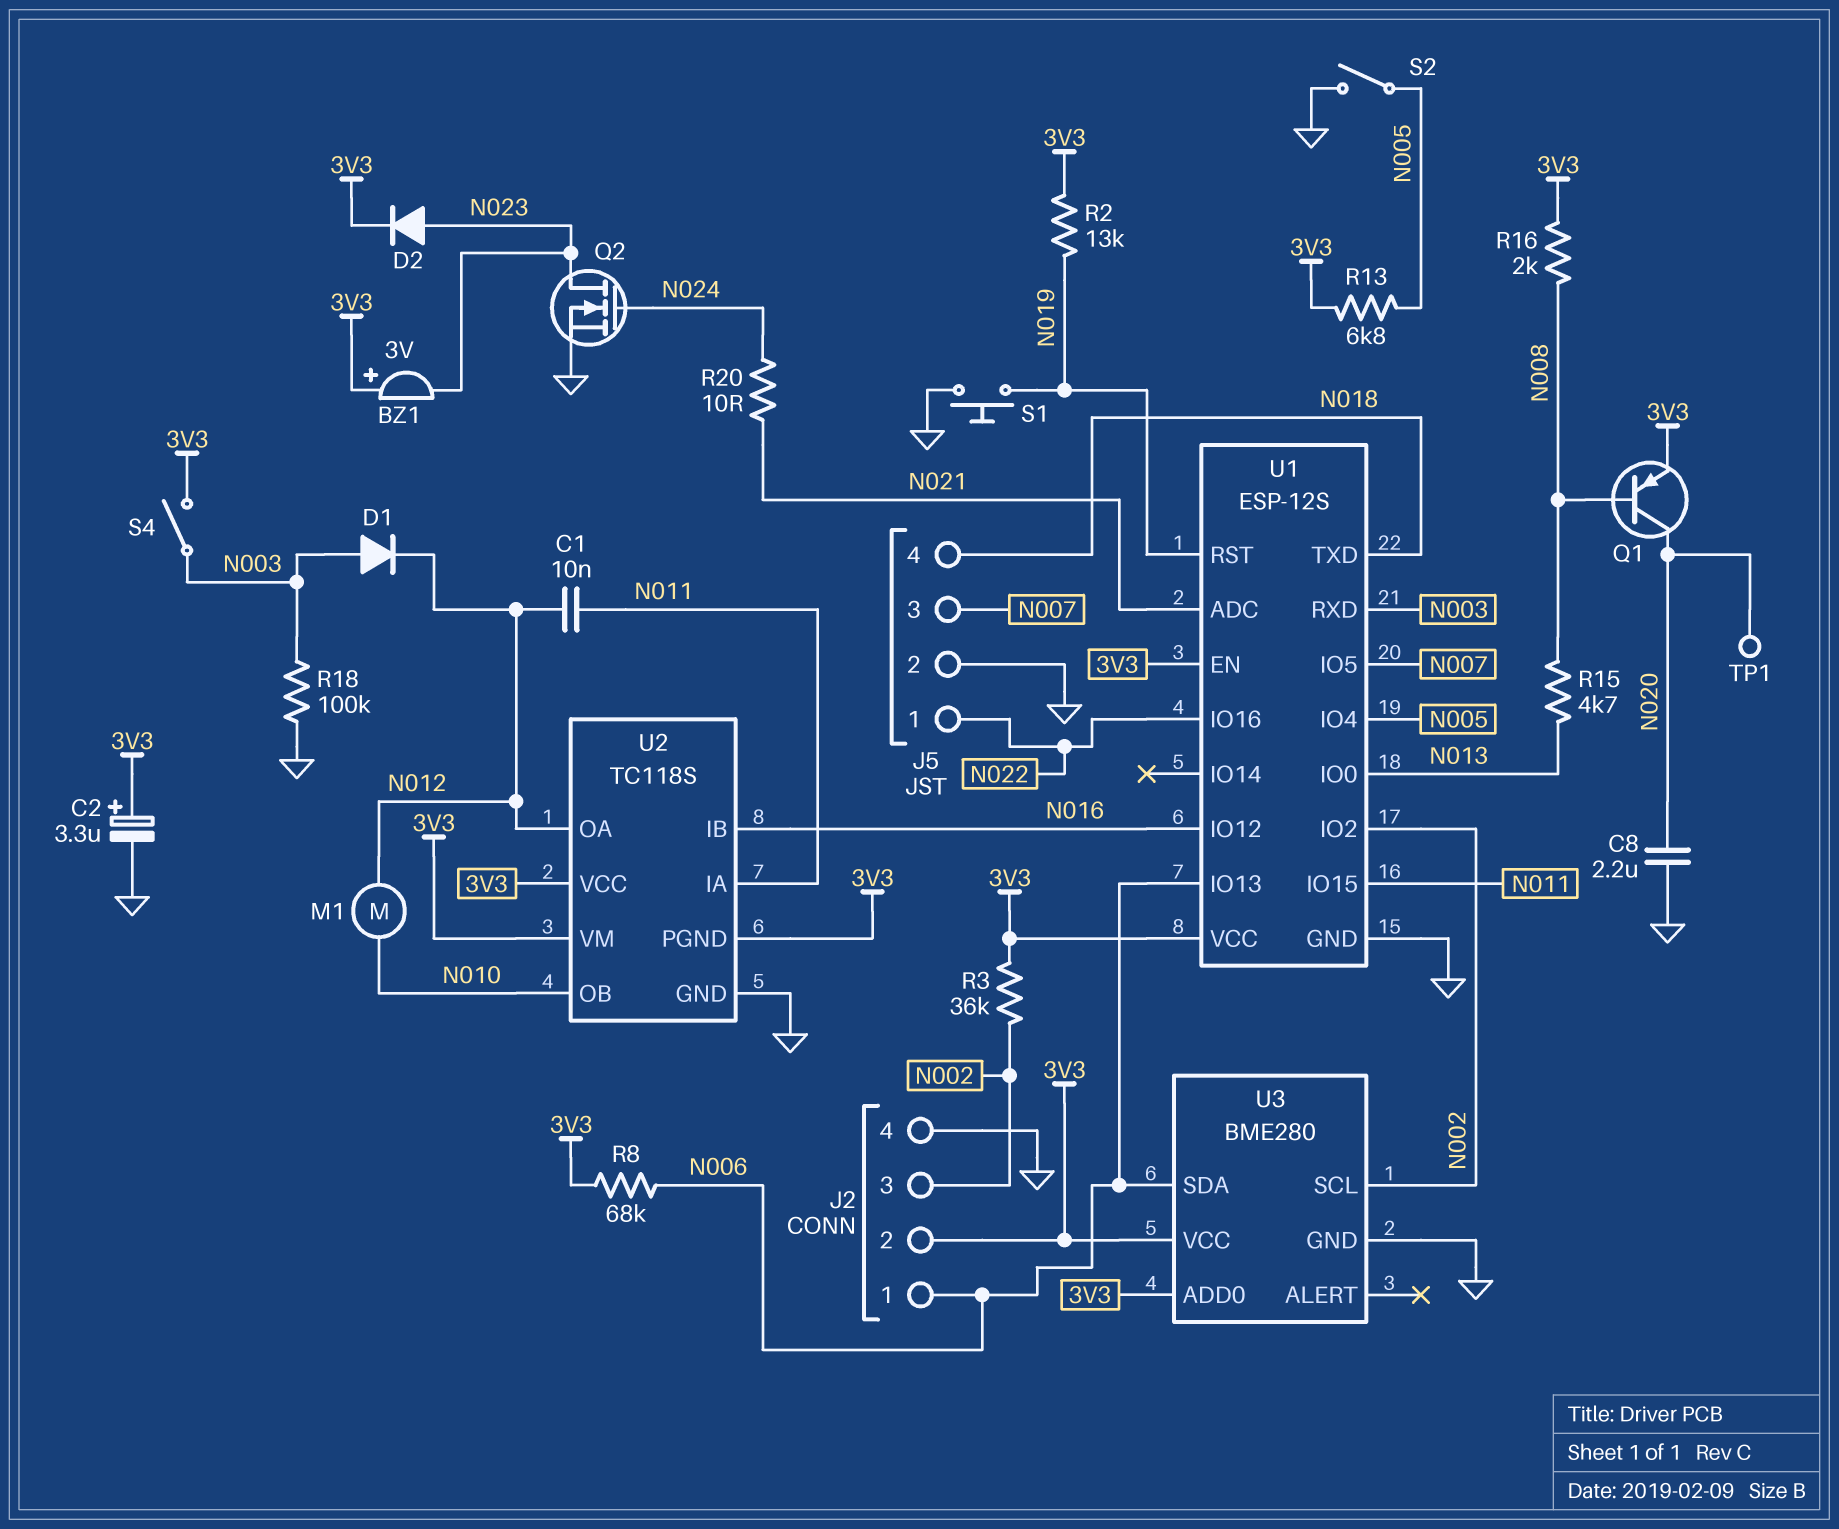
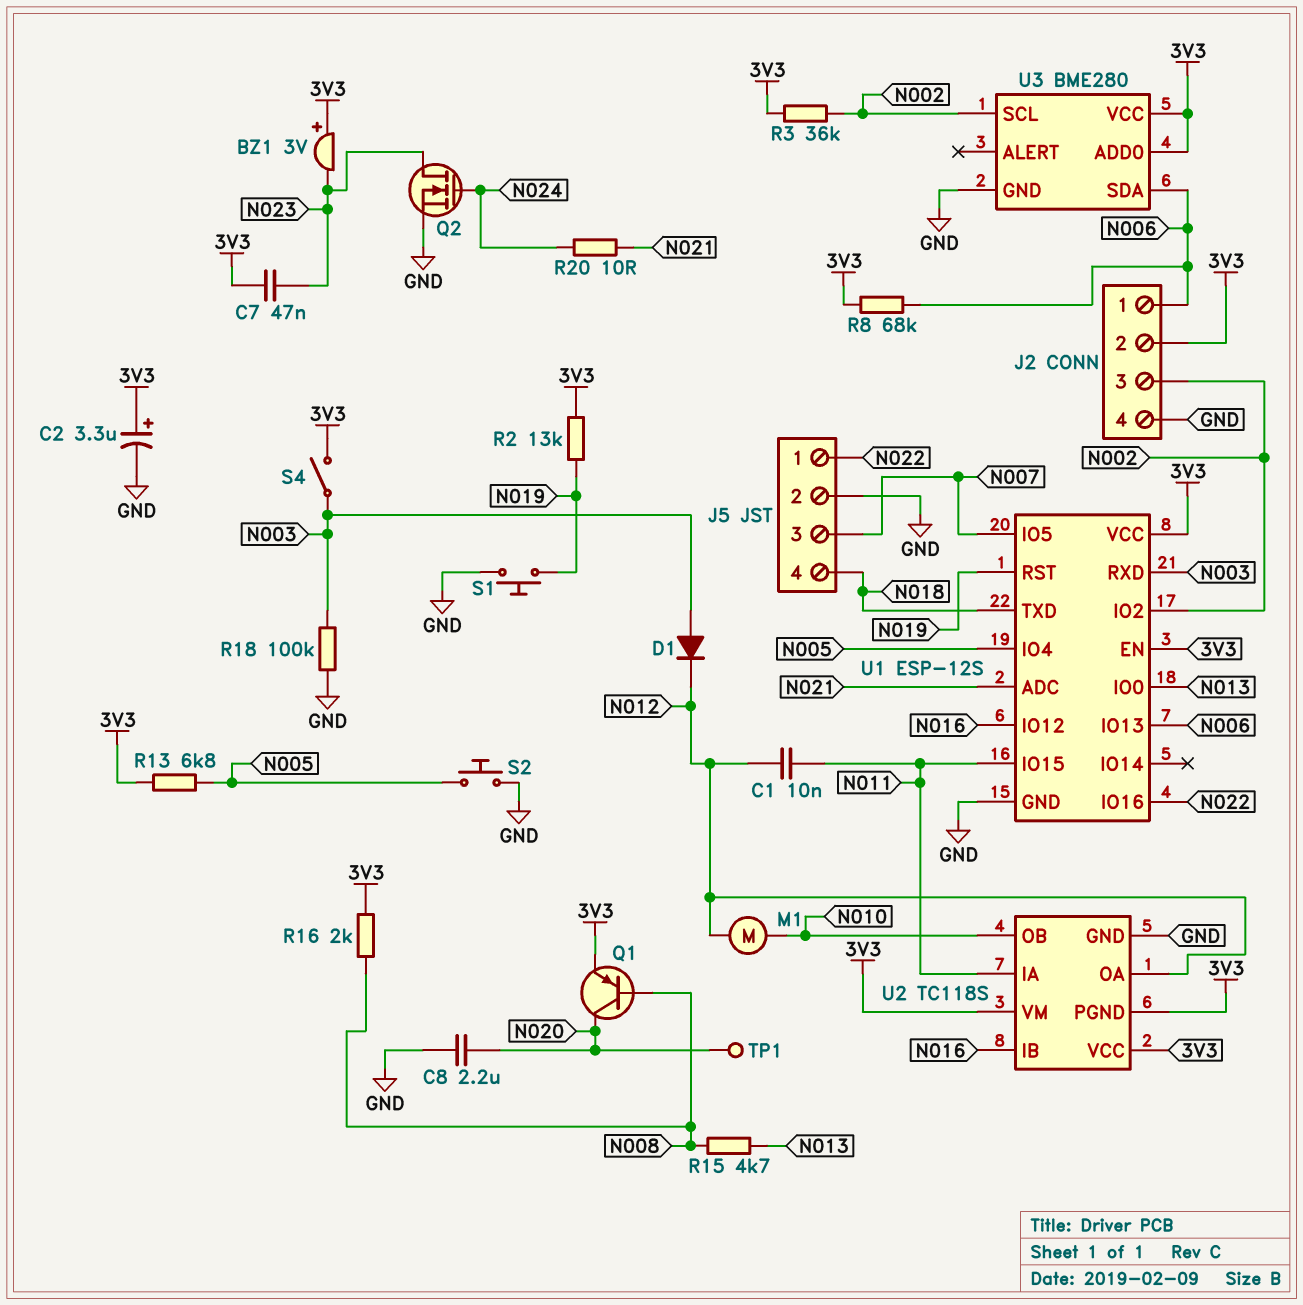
C7: none -> 47nF (3V3, N023)
D2: diode (A N023, K 3V3) -> none
S2: switch (GND, N005) -> button (GND, N005)

